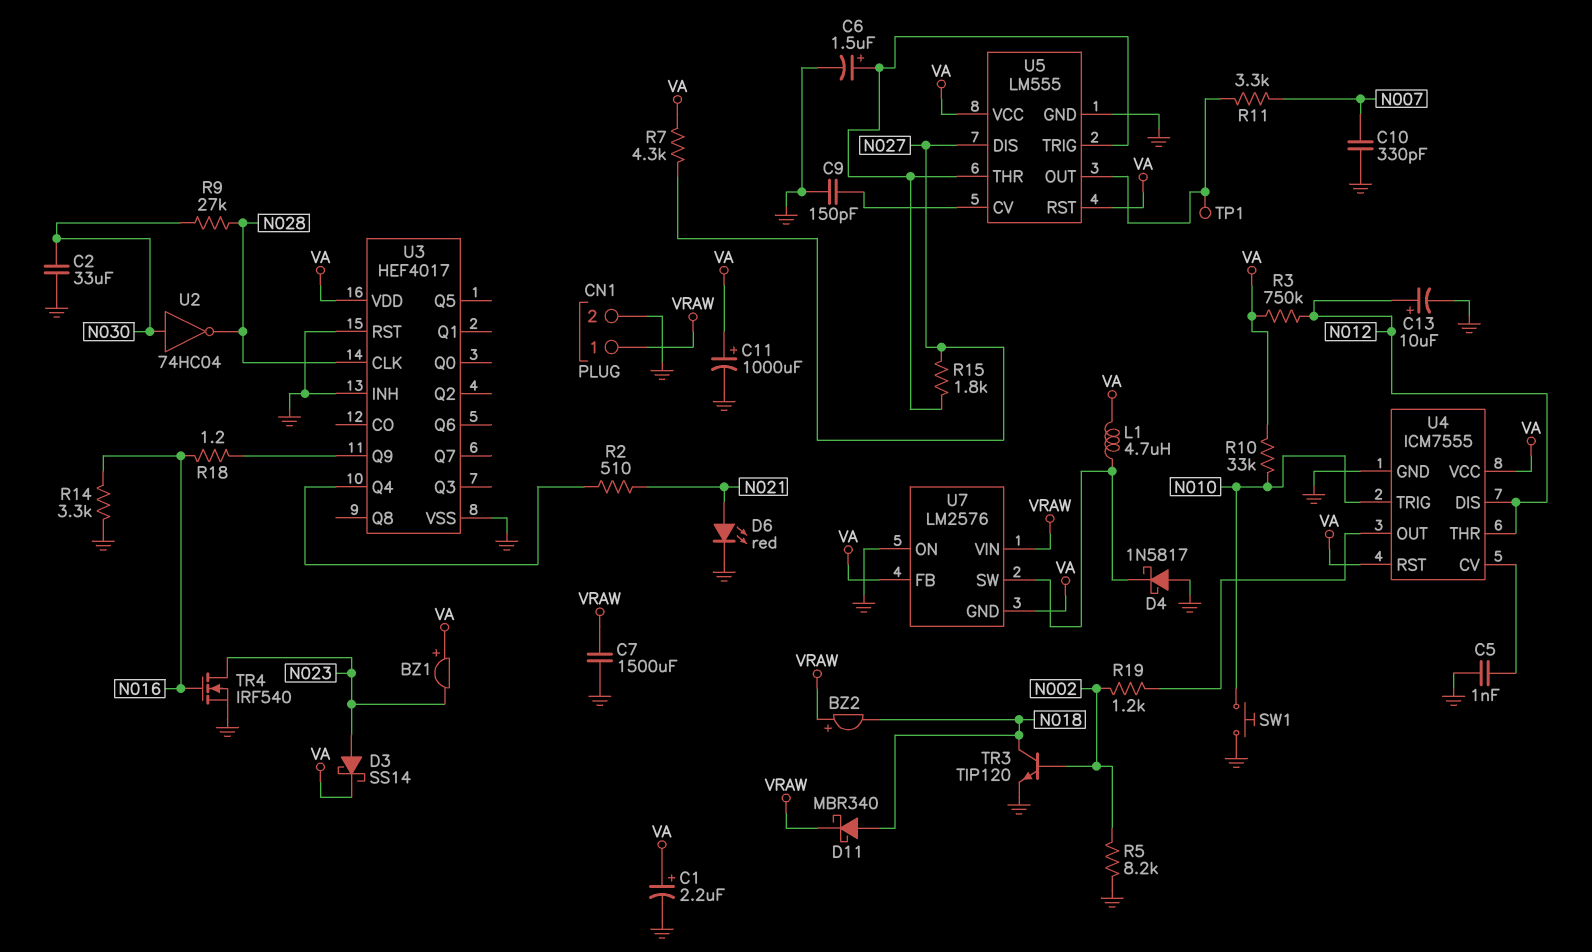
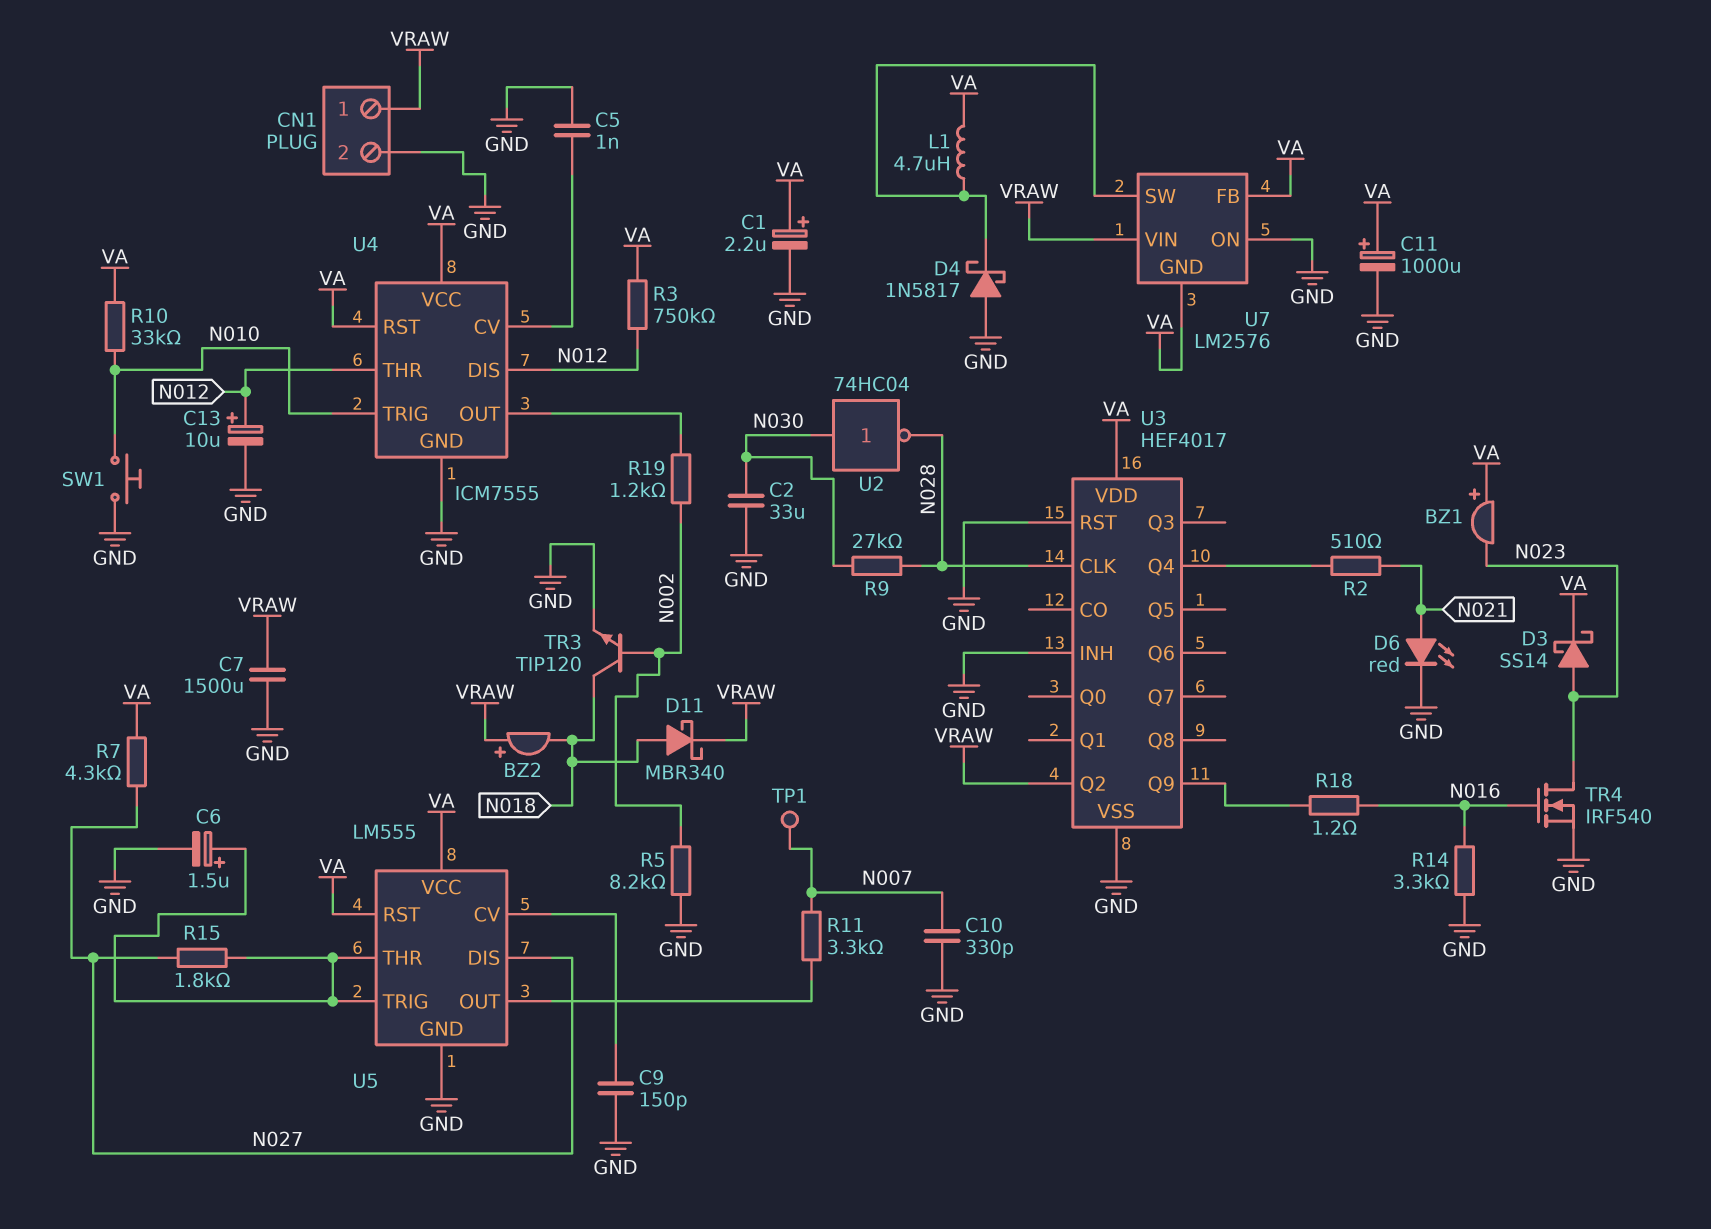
TP1: test point (U5/OUT) -> test point (N007)
U3 pin Q2: none -> VRAW

